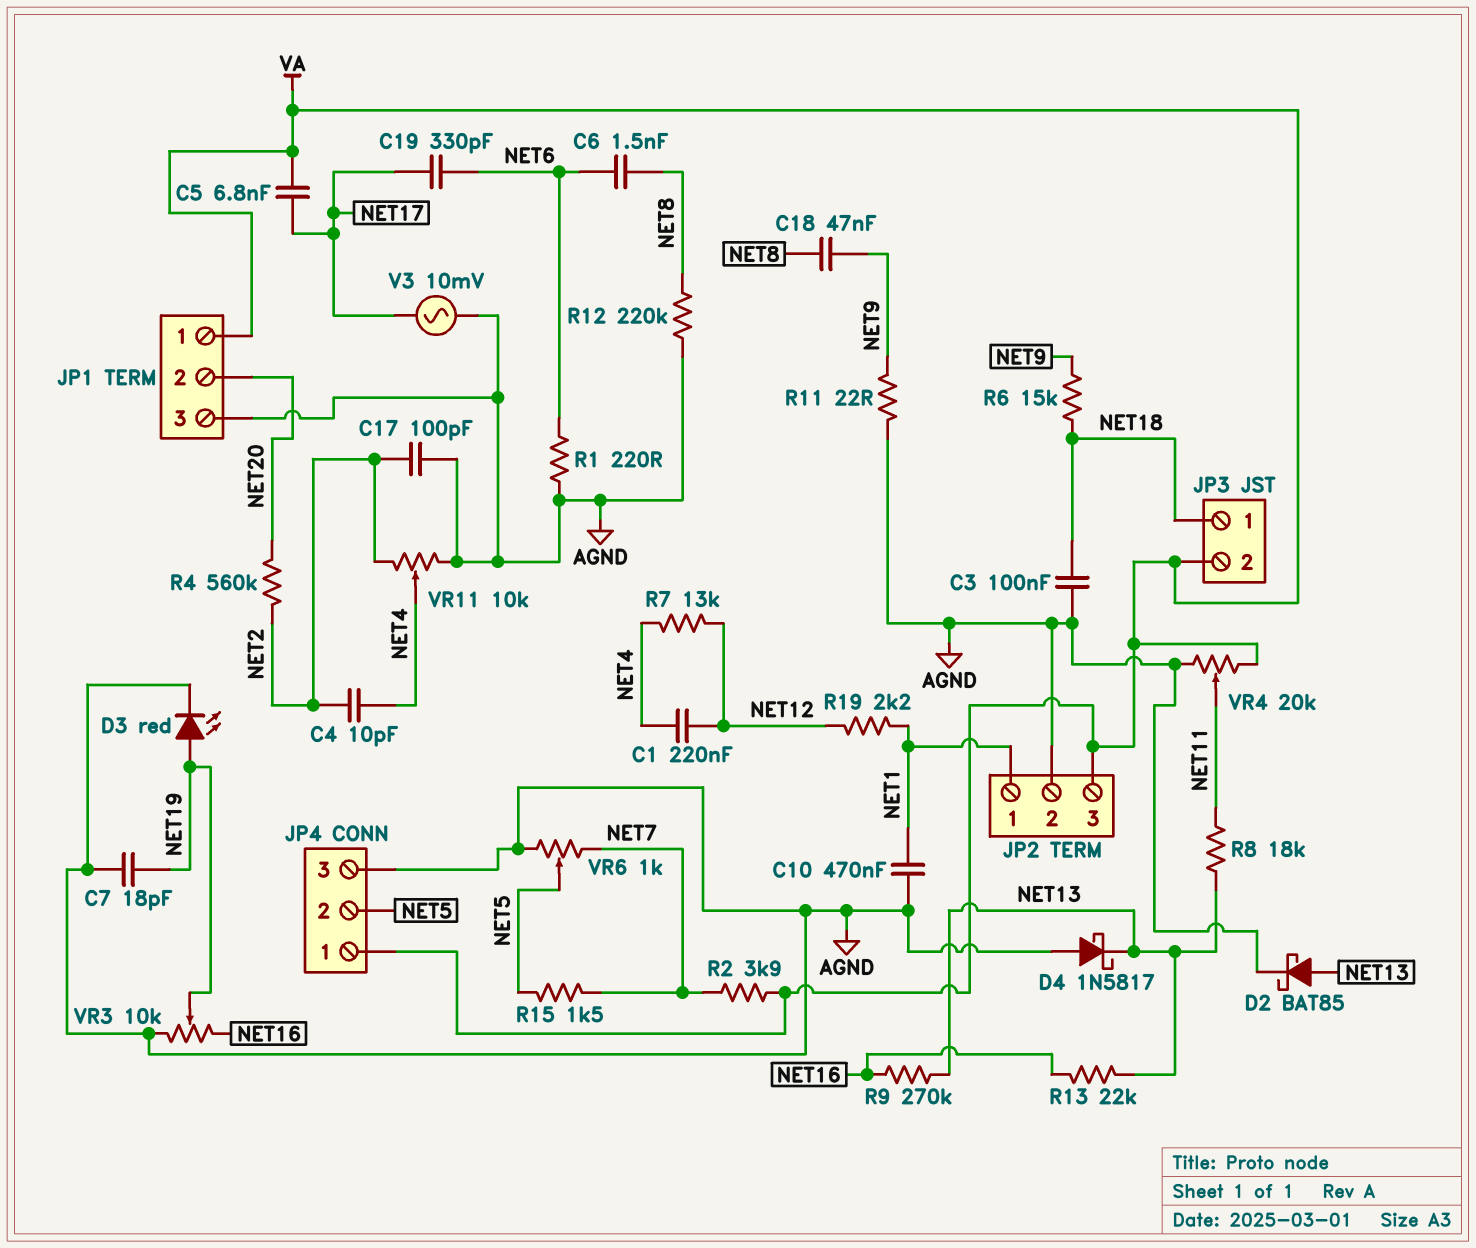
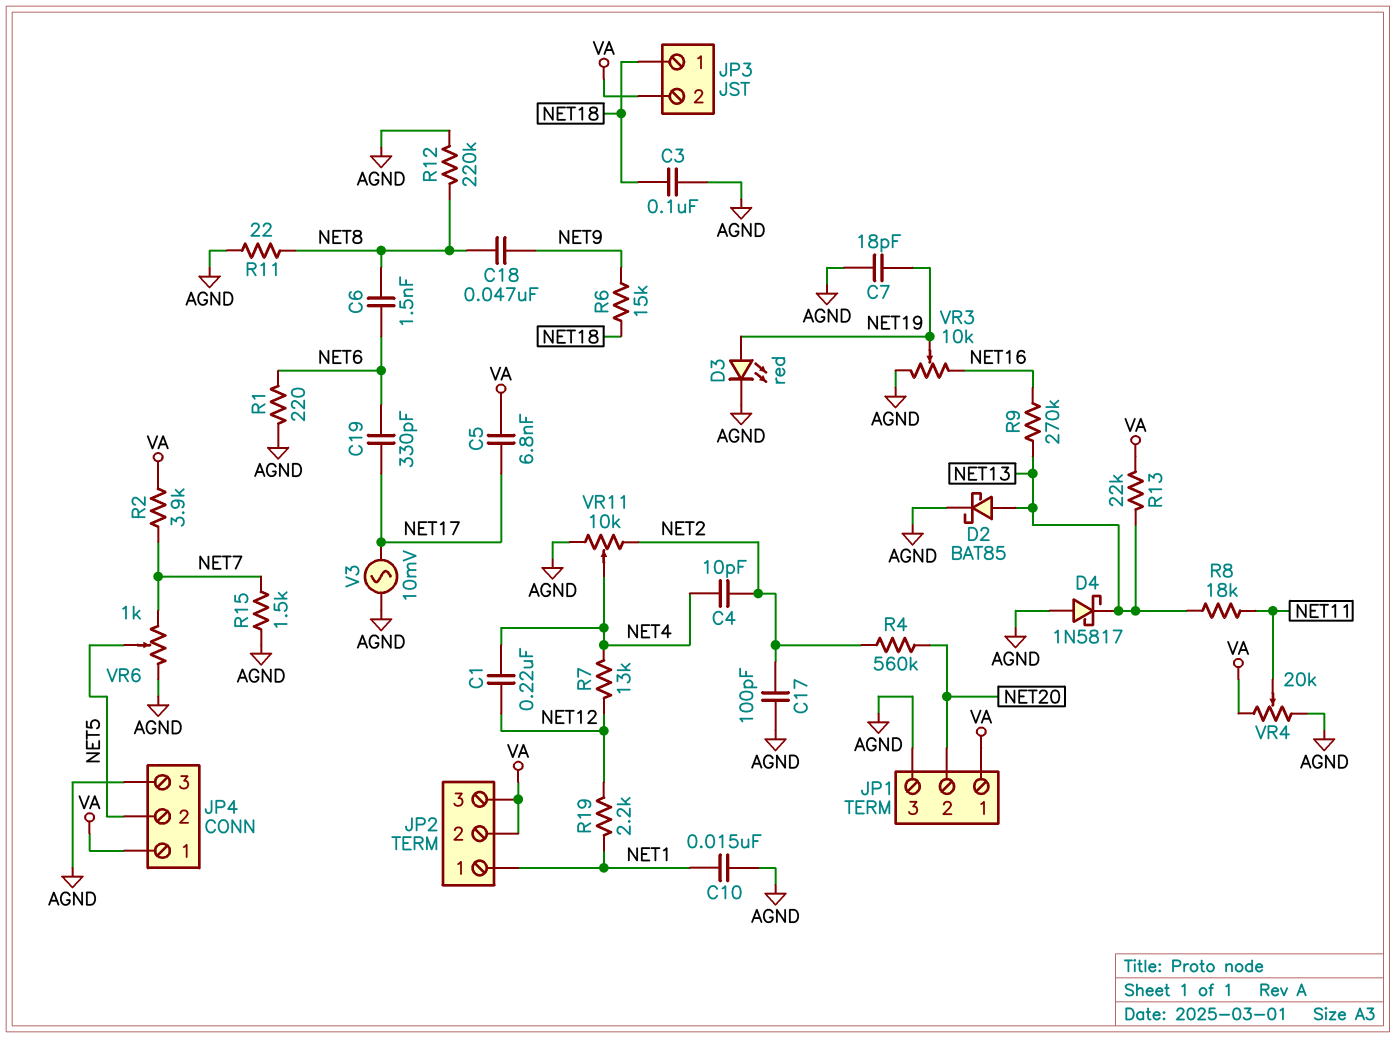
C10: 470nF (AGND, NET1) -> 15nF (AGND, NET1)
JP2 pin 2: AGND -> VA
R11: 22 (AGND, NET9) -> 22 (AGND, NET8)
R13: 22k (NET13, NET16) -> 22k (NET13, VA)
R15: 1.5k (NET5, NET7) -> 1.5k (AGND, NET7)

